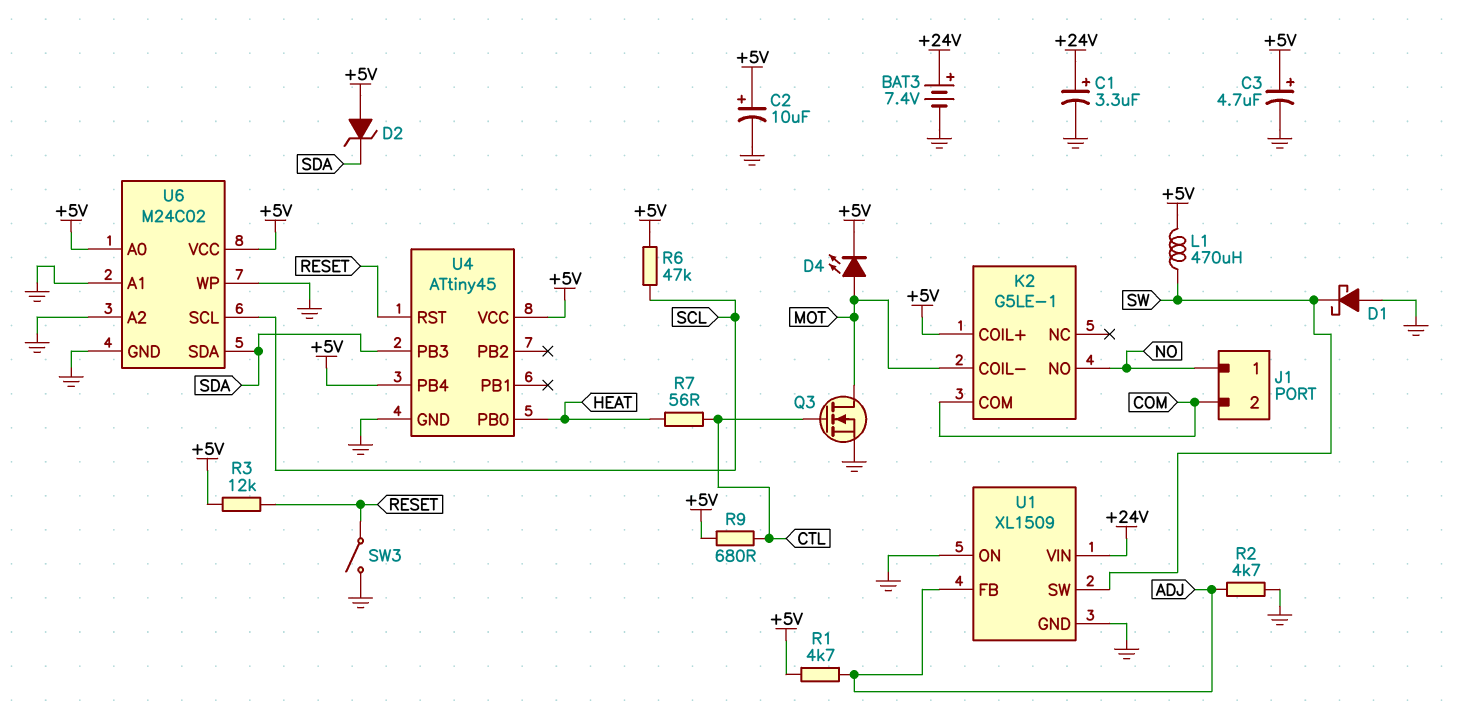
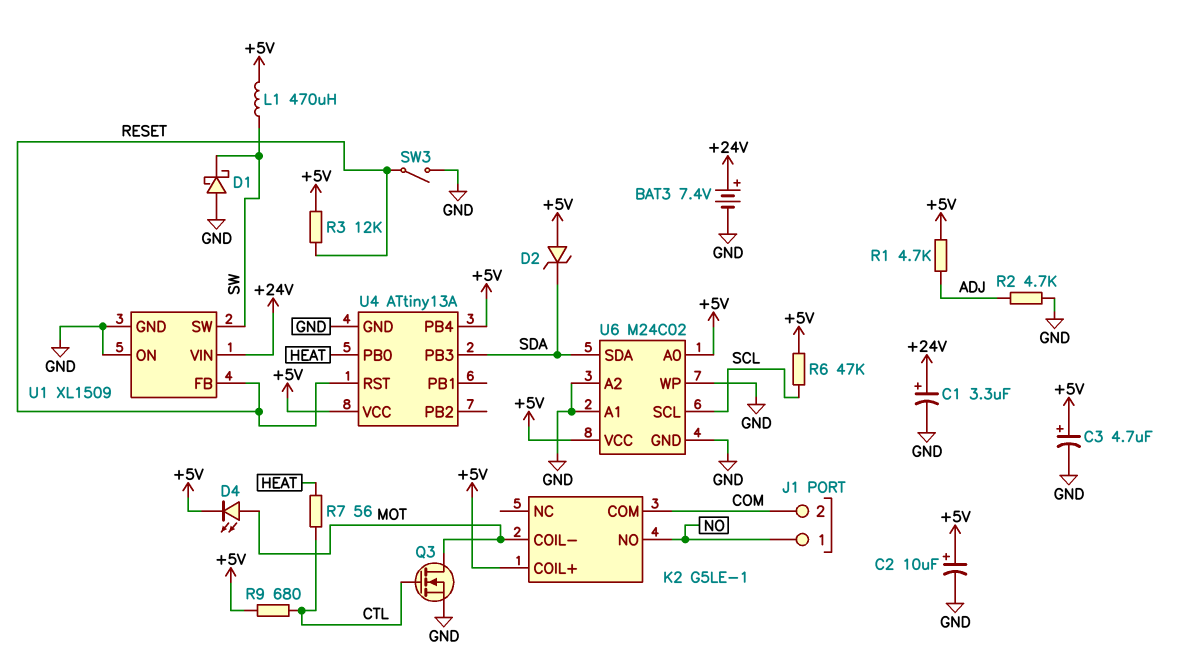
U1 pin FB: ADJ -> RESET
U4: ATtiny45 -> ATtiny13A

